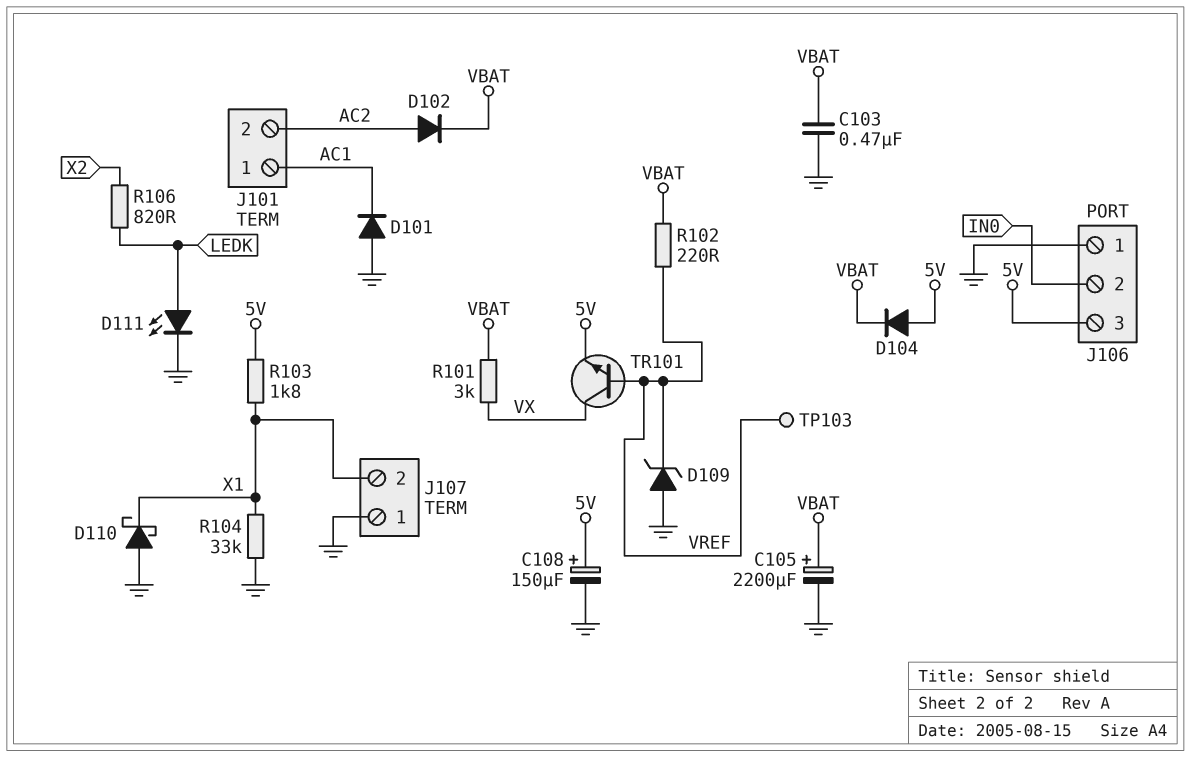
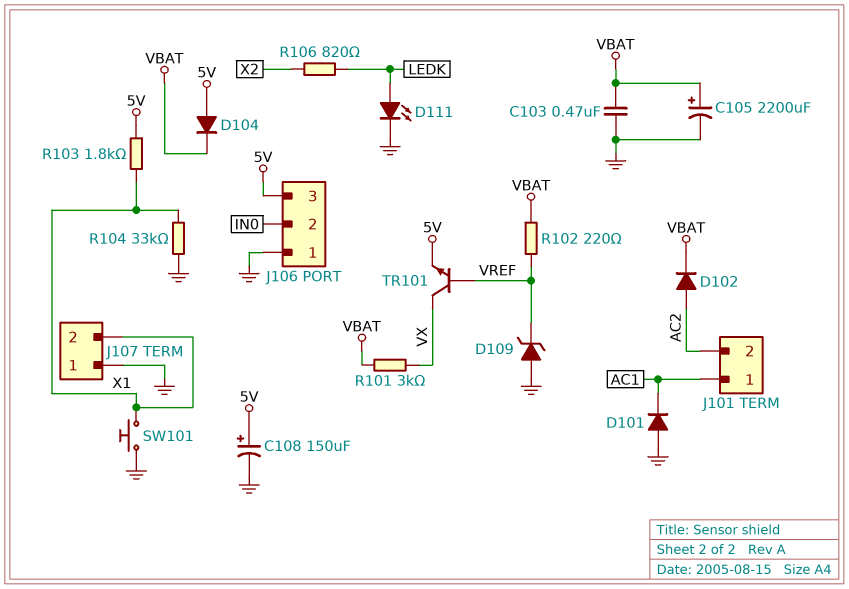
D110: schottky (A GND, K X1) -> none
SW101: none -> button (GND, X1)
TP103: test point (VREF) -> none

